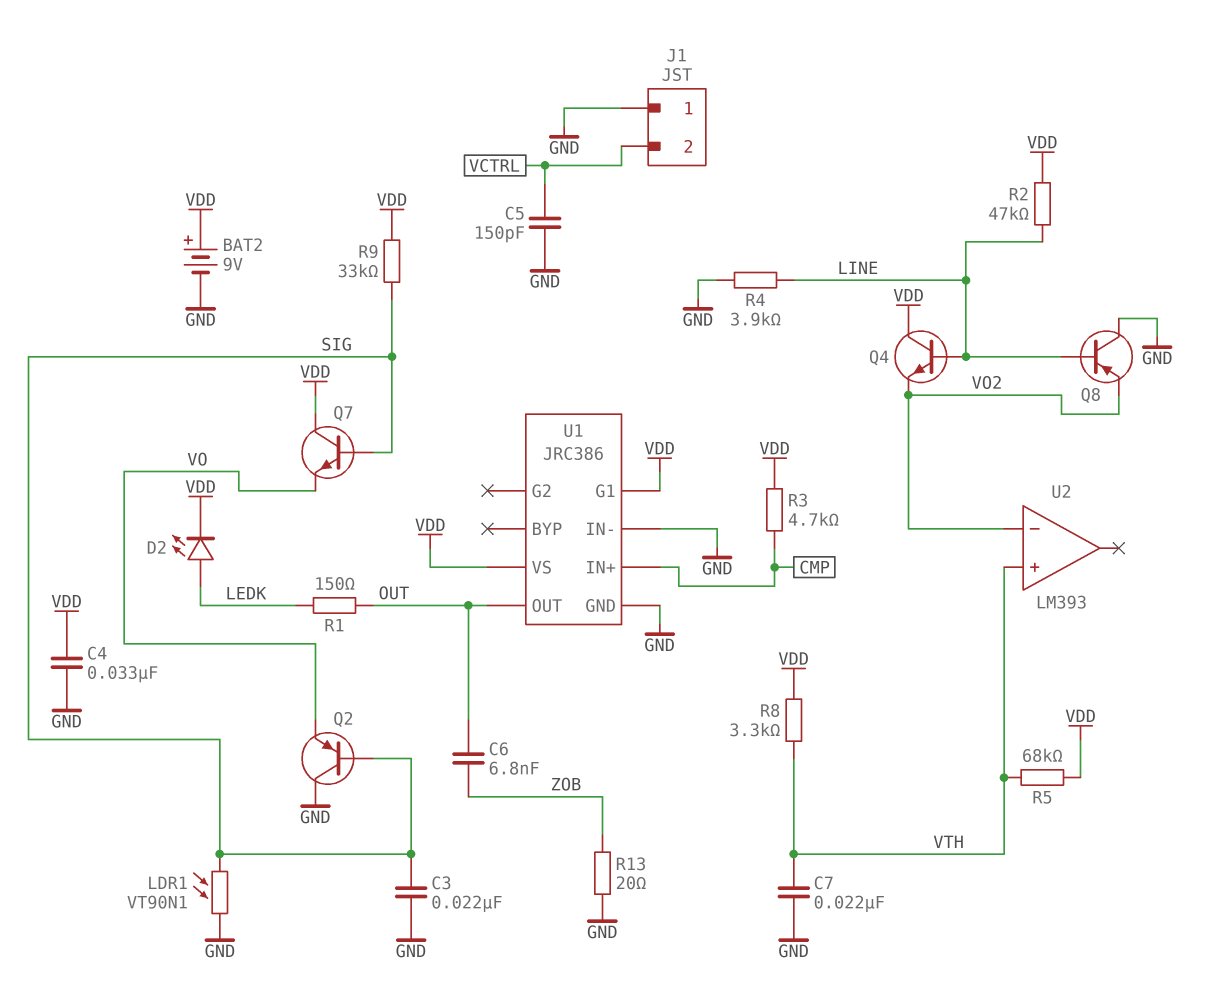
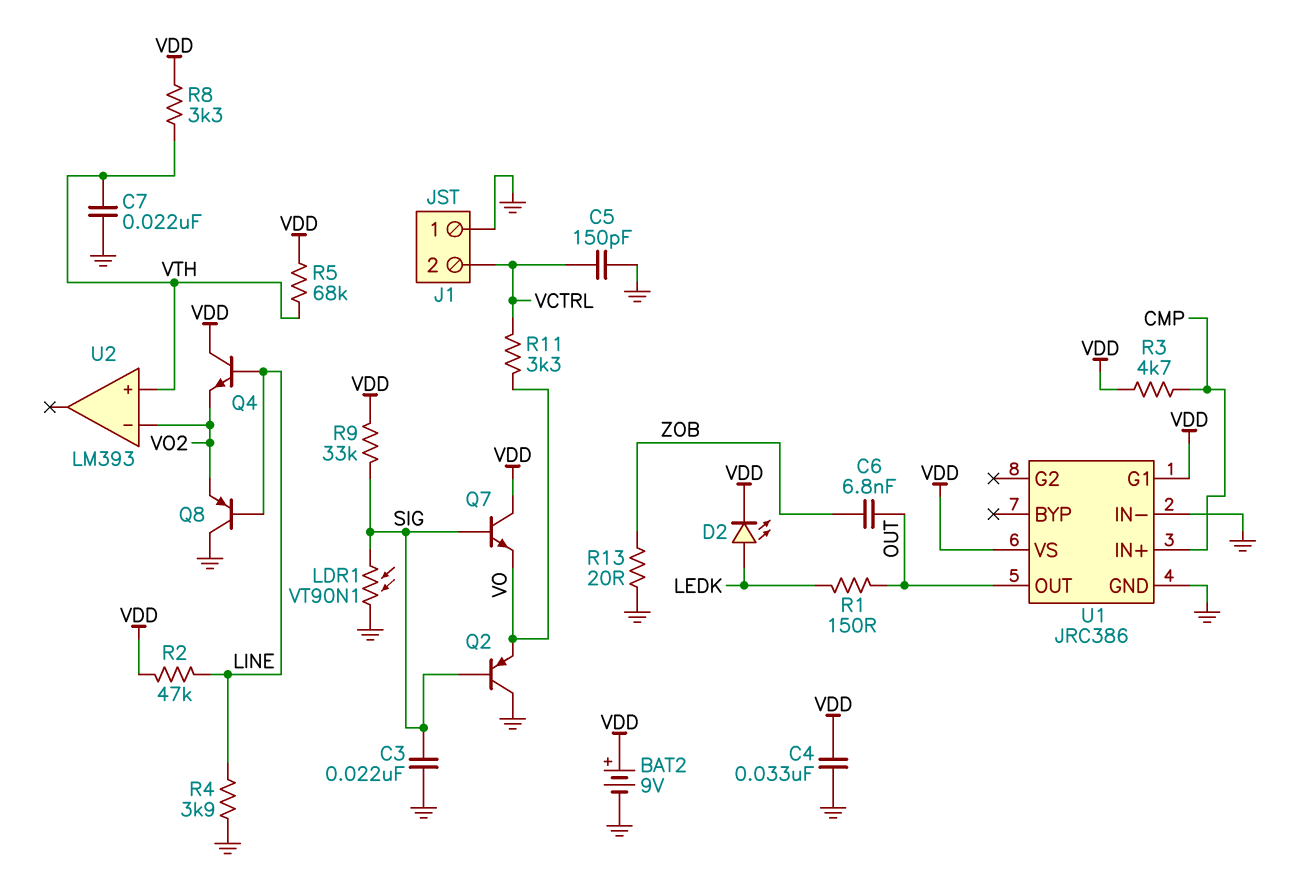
R11: none -> 3.3k (VCTRL, VO)

